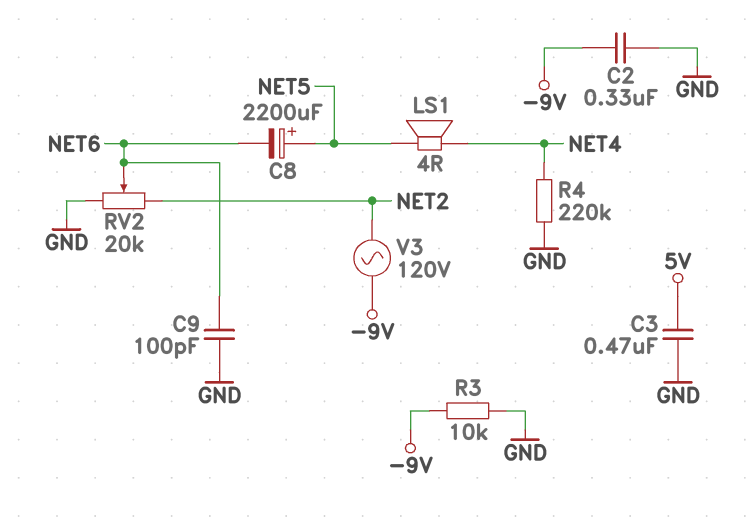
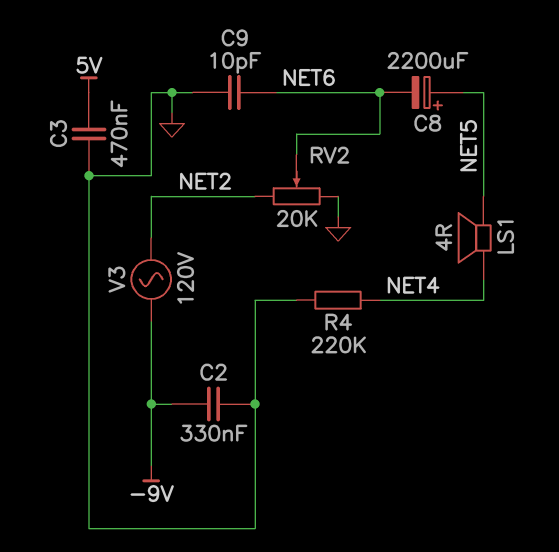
C9: 100pF (GND, NET6) -> 10pF (GND, NET6)
R3: 10k (-9V, GND) -> none

